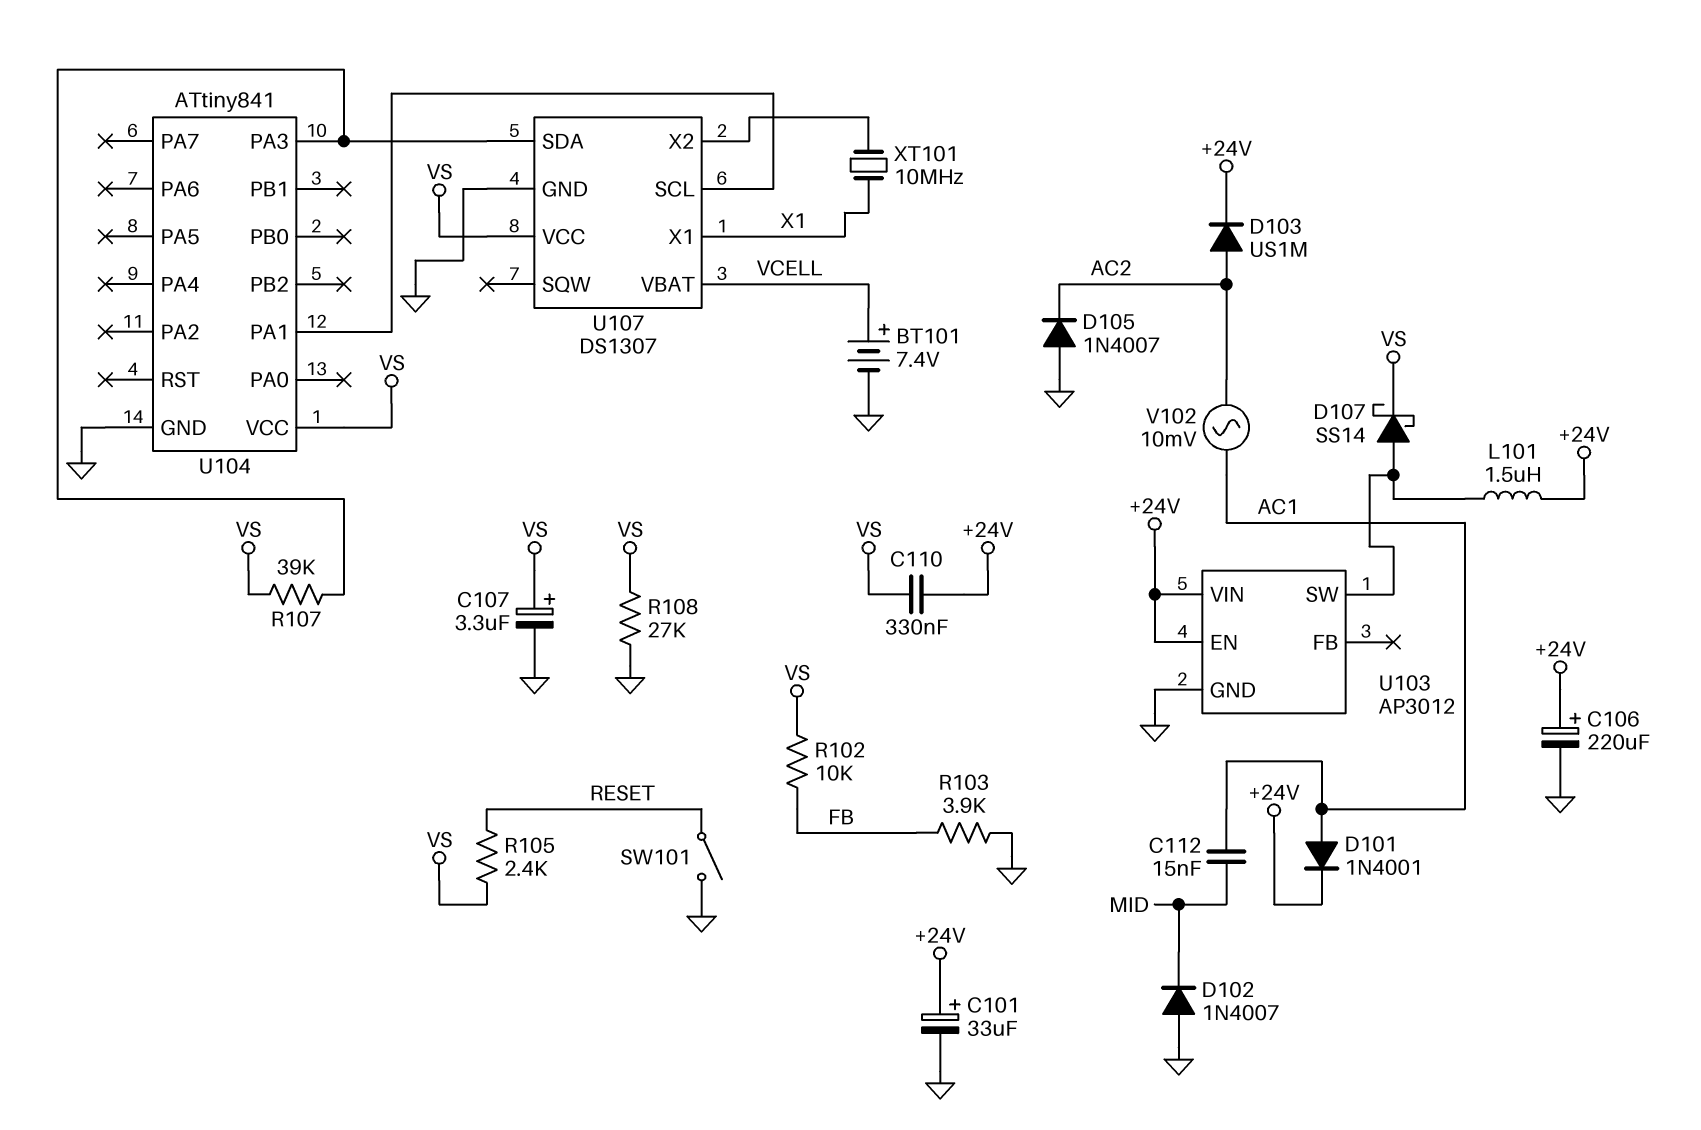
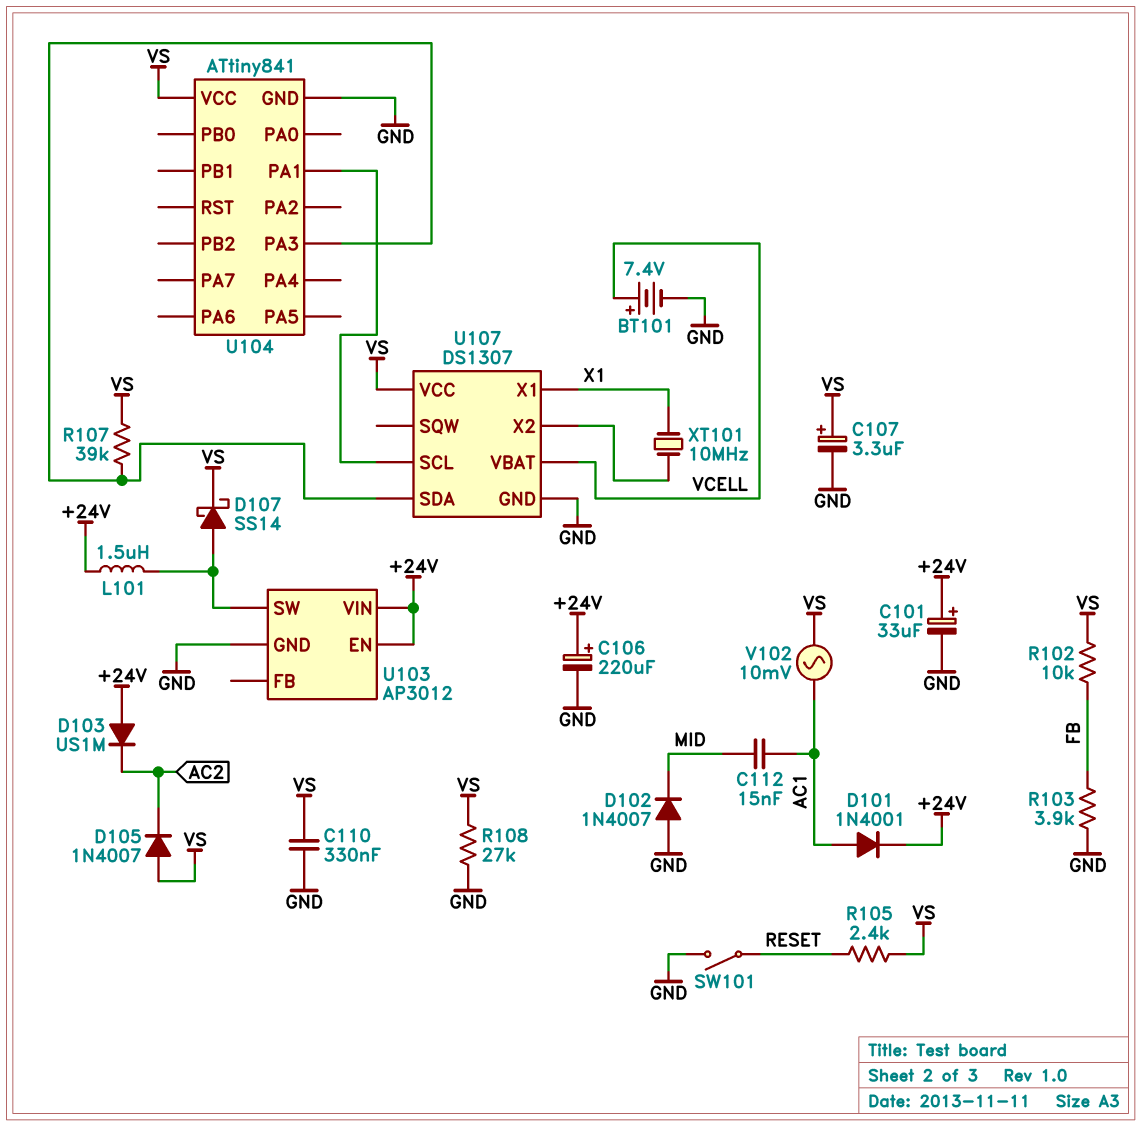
C110: 330nF (+24V, VS) -> 330nF (GND, VS)
D103: diode US1M (A AC2, K +24V) -> diode US1M (A +24V, K AC2)
D105: diode 1N4007 (A GND, K AC2) -> diode 1N4007 (A VS, K AC2)
V102: AC 10mV (AC1, AC2) -> AC 10mV (AC1, VS)

